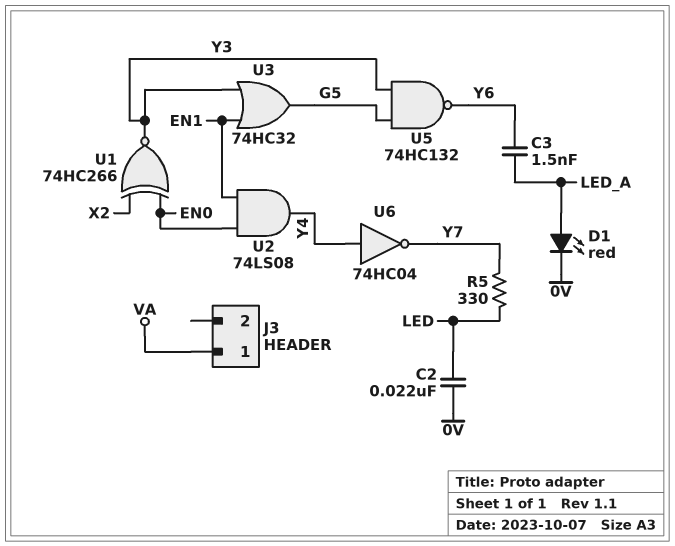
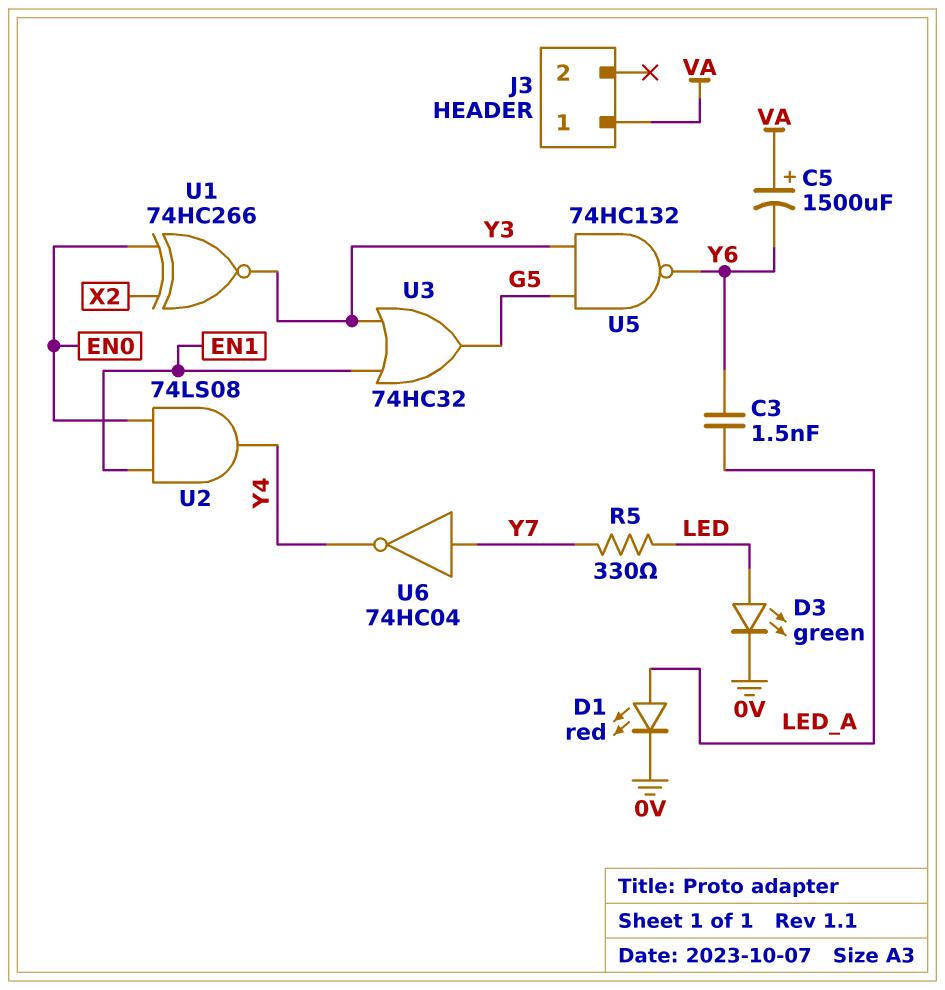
C2: 22nF (0V, LED) -> none
C5: none -> 1500uF (plus VA, minus Y6)
D3: none -> LED green (A LED, K 0V)
U6: NOT 74HC04 (in Y4, out Y7) -> NOT 74HC04 (in Y7, out Y4)

